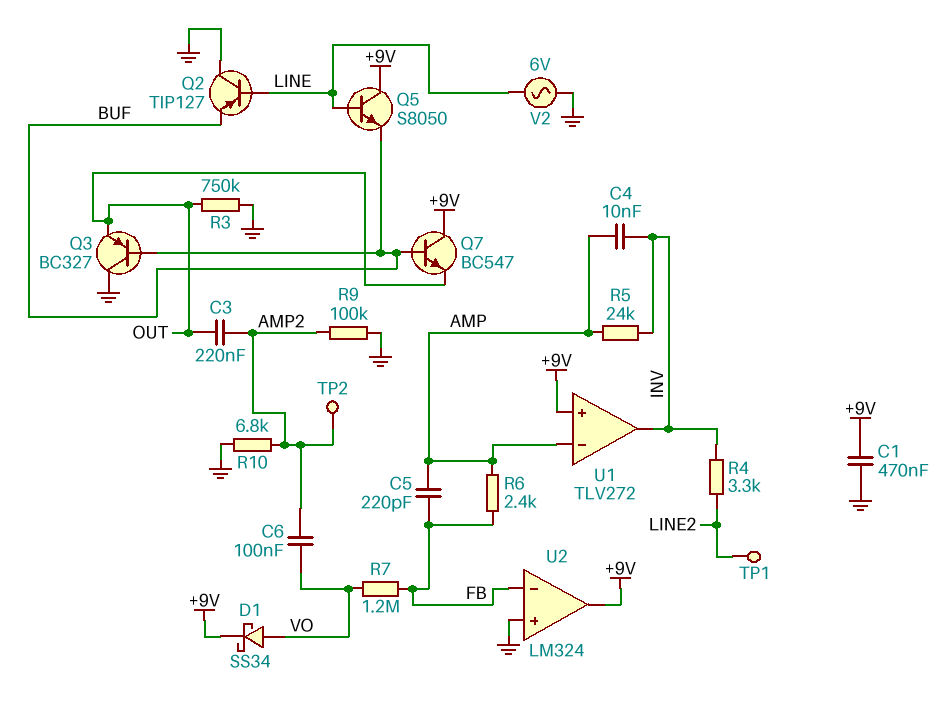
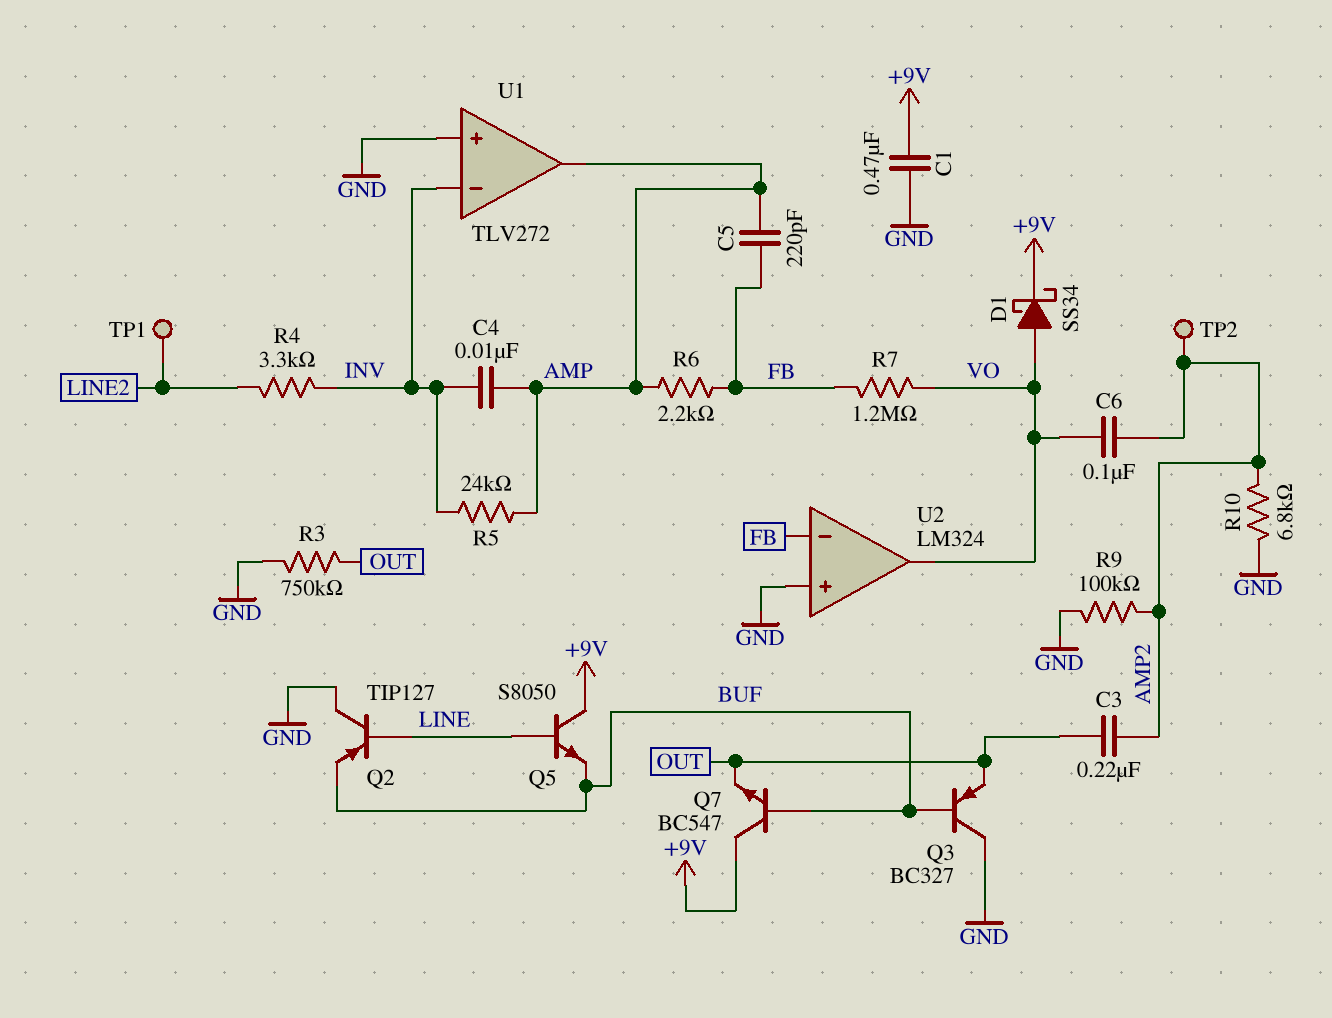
R6: 2.4k (AMP, FB) -> 2.2k (AMP, FB)
U1 pin in+: +9V -> GND
U1 pin in-: AMP -> INV
U1 pin out: INV -> AMP
U2 pin out: +9V -> VO
V2: AC 6V (GND, LINE) -> none

